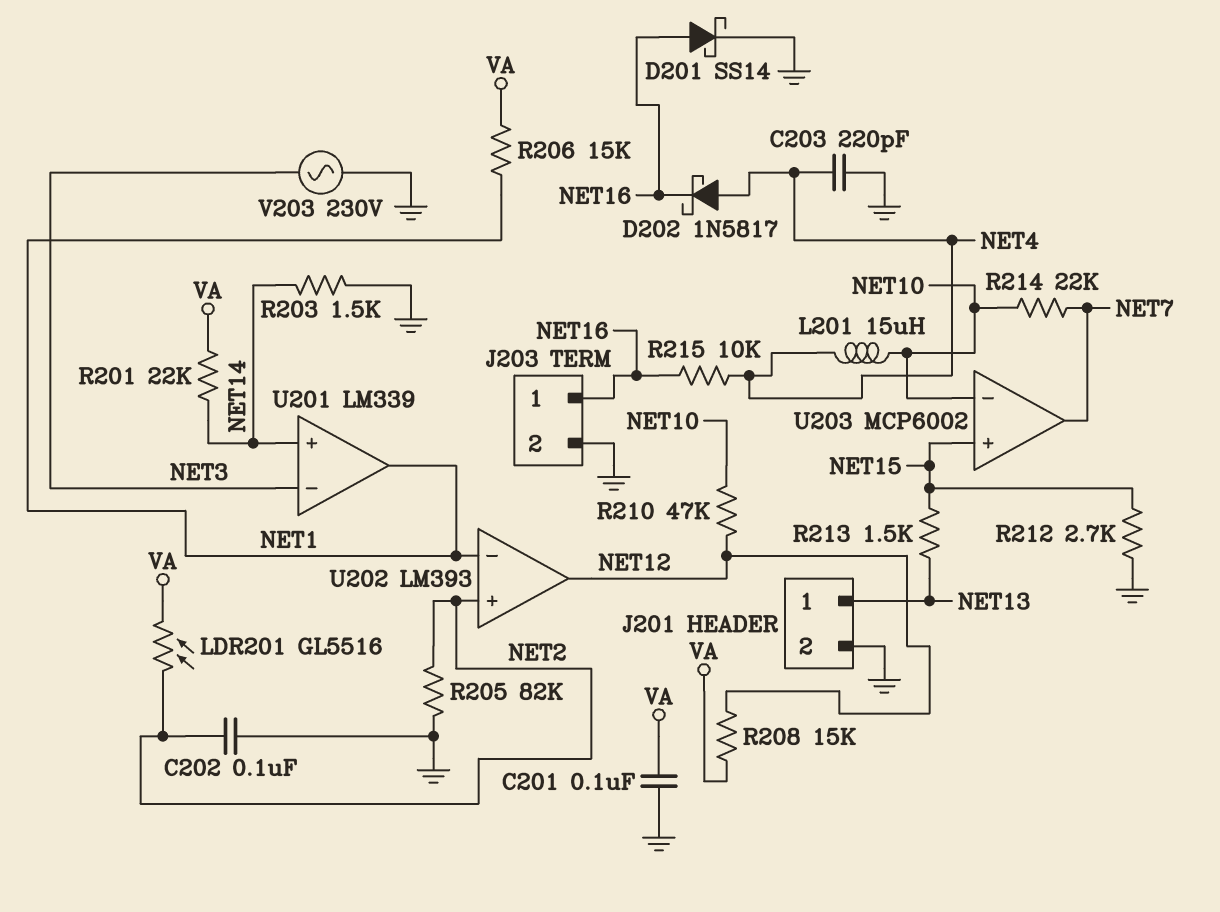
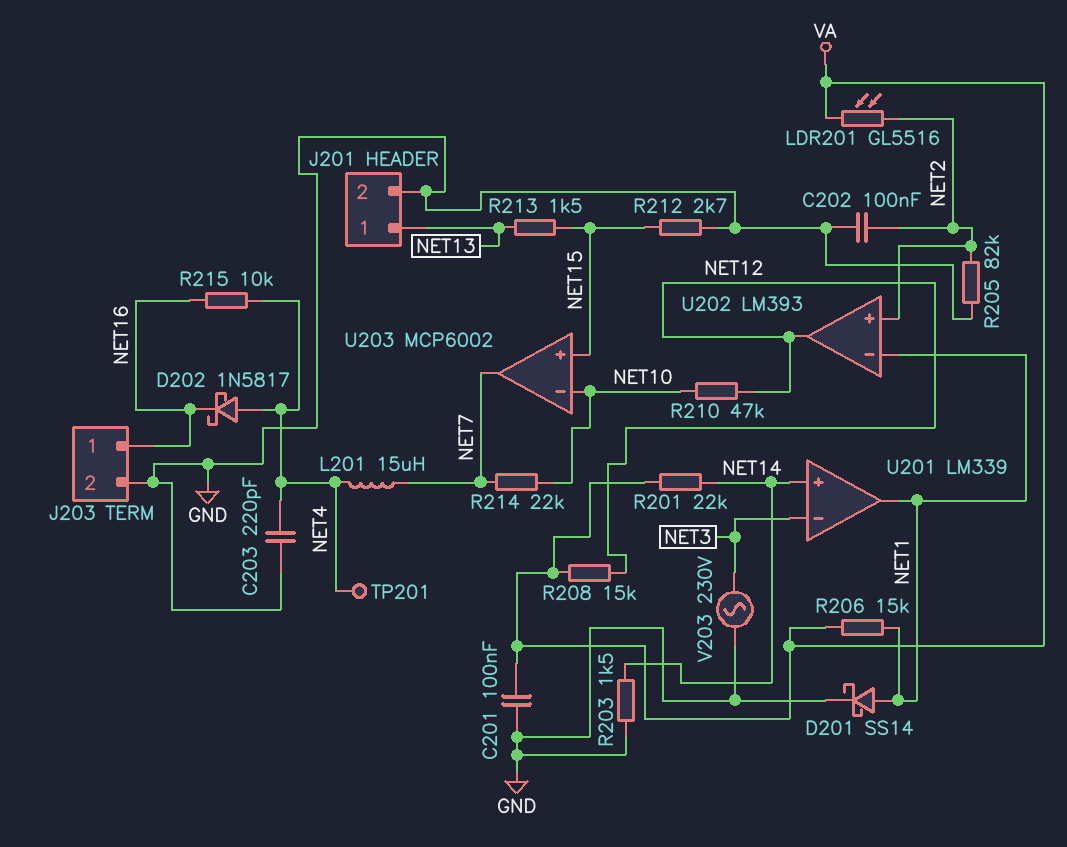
D201: schottky SS14 (A NET16, K GND) -> schottky SS14 (A NET1, K GND)
L201: 15uH (NET4, NET10) -> 15uH (NET4, NET7)
TP201: none -> test point (NET4)

